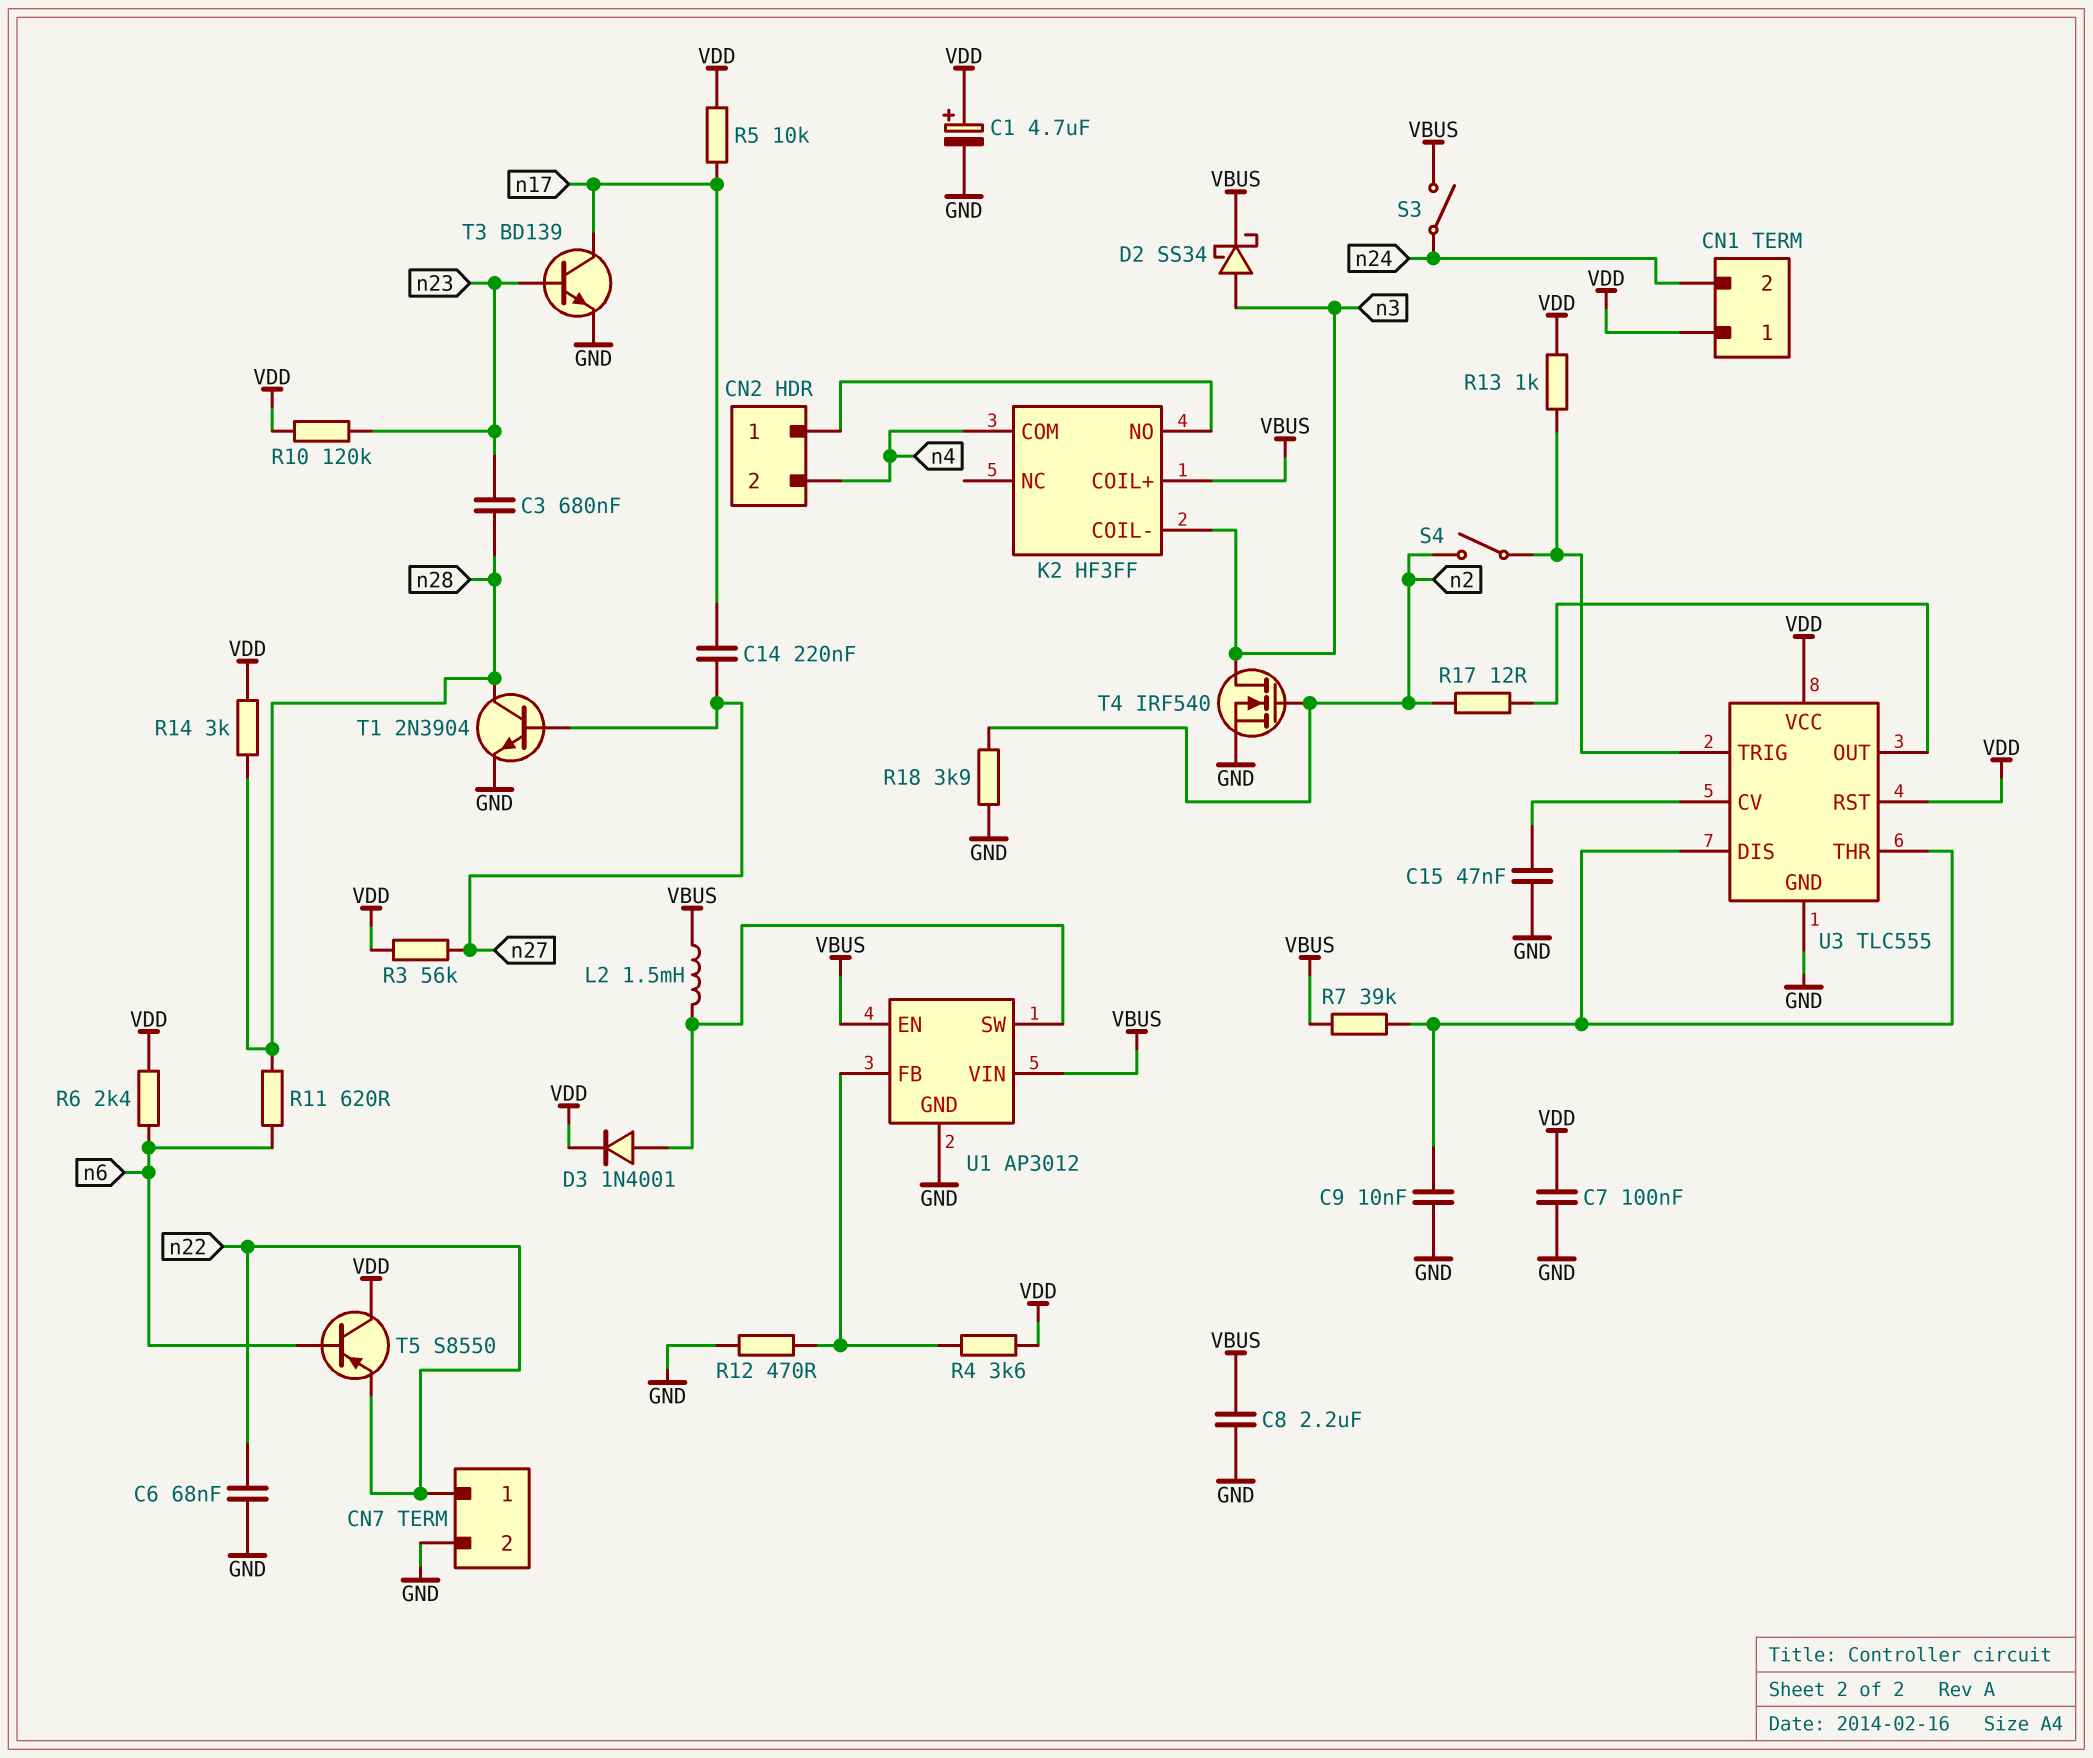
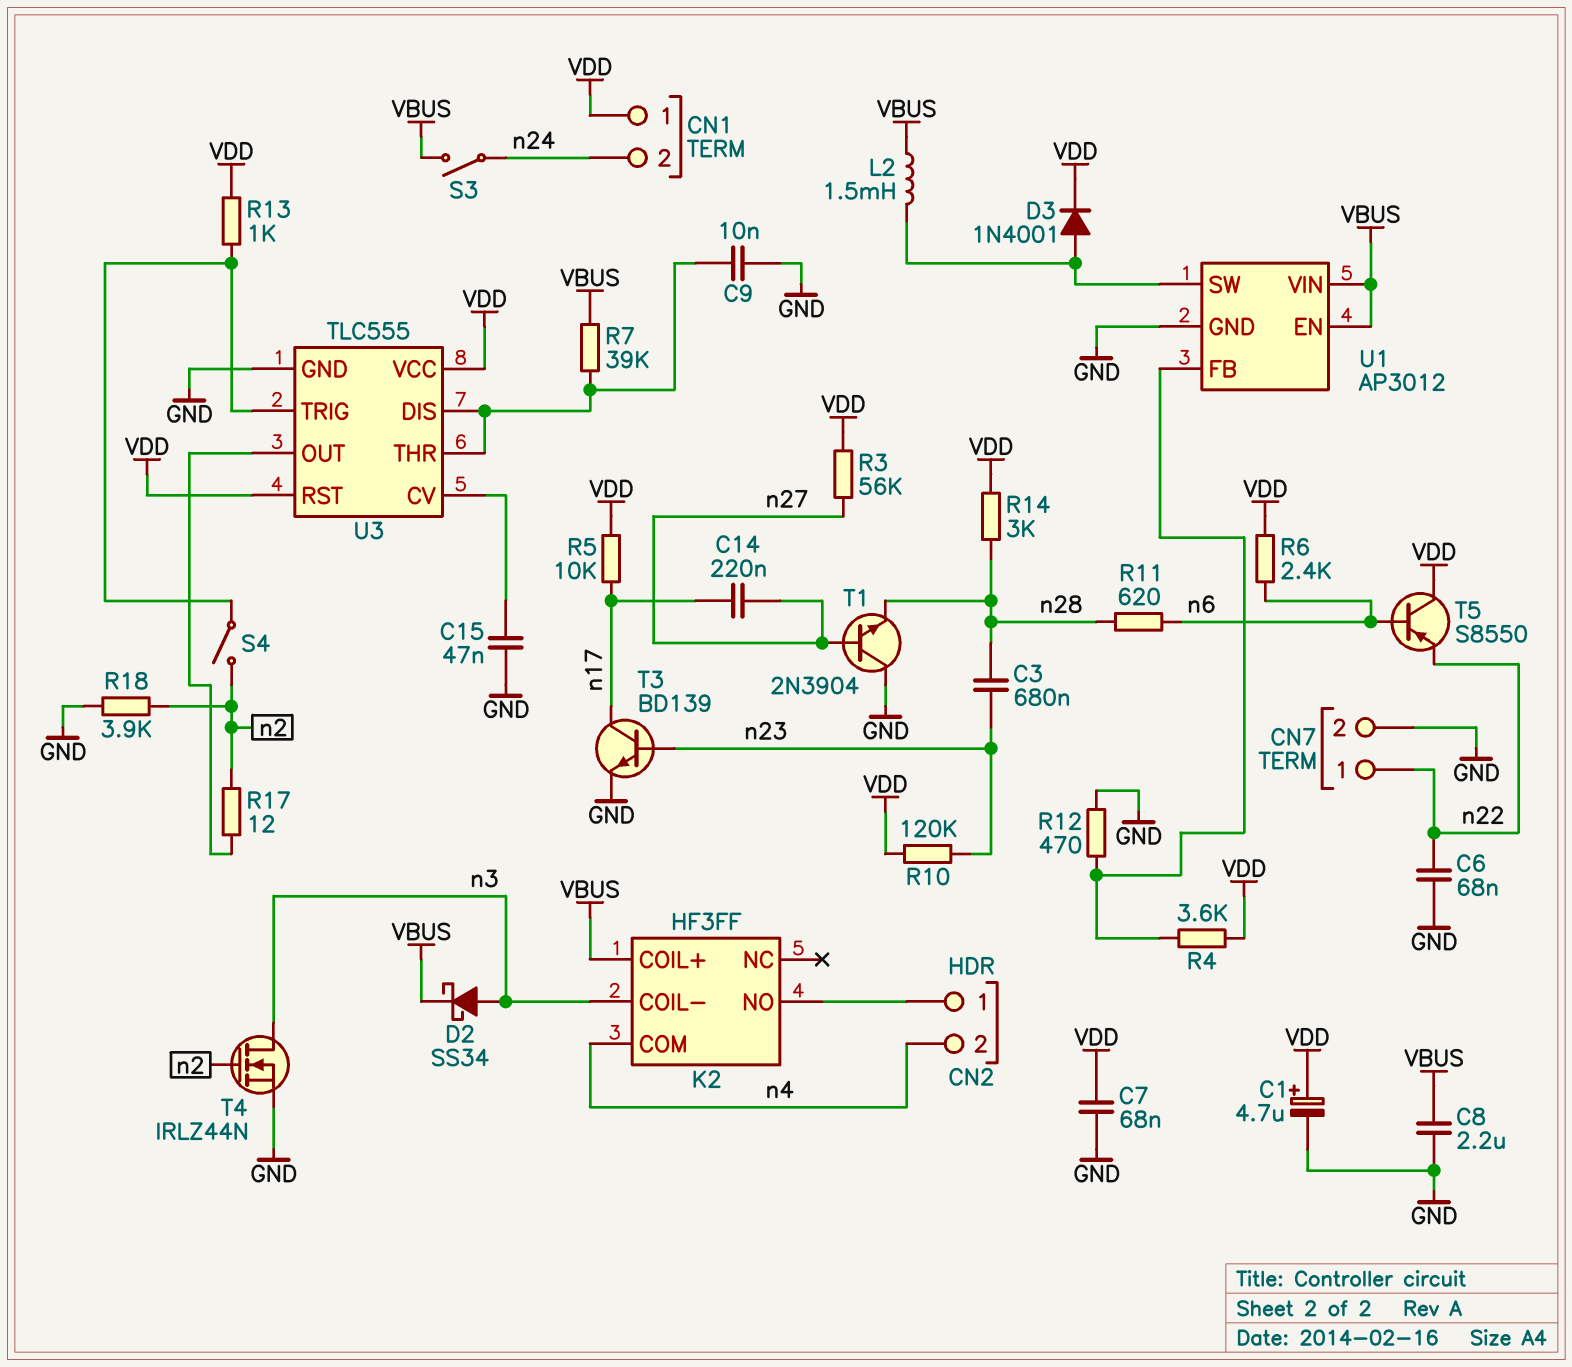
C7: 100nF (GND, VDD) -> 68nF (GND, VDD)
T1: NPN 2N3904 (B n27, C n28, E GND) -> NPN 2N3904 (B n27, C GND, E n28)
T4: NMOS IRF540 (G n2, D n3, S GND) -> NMOS IRLZ44N (G n2, D n3, S GND)

